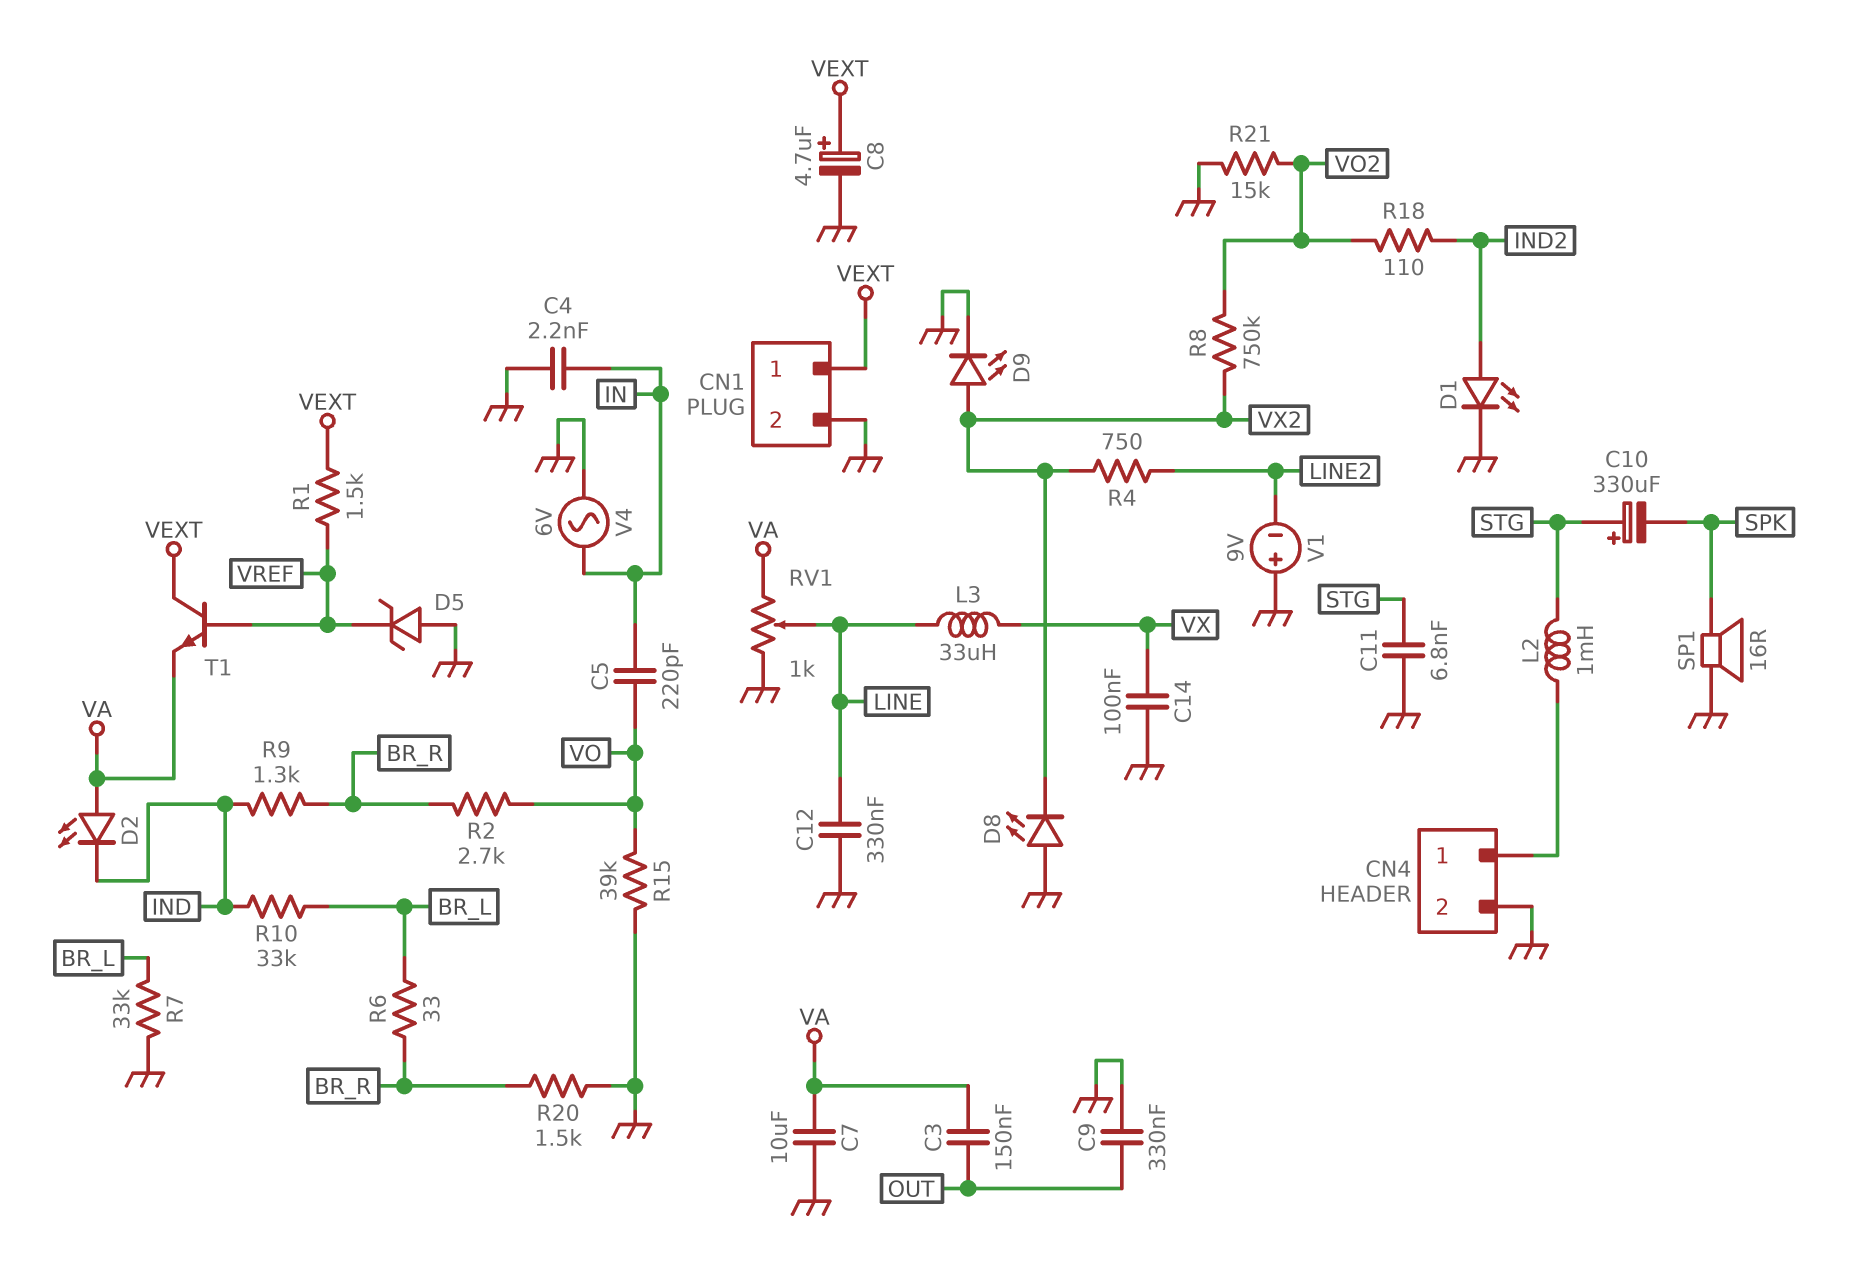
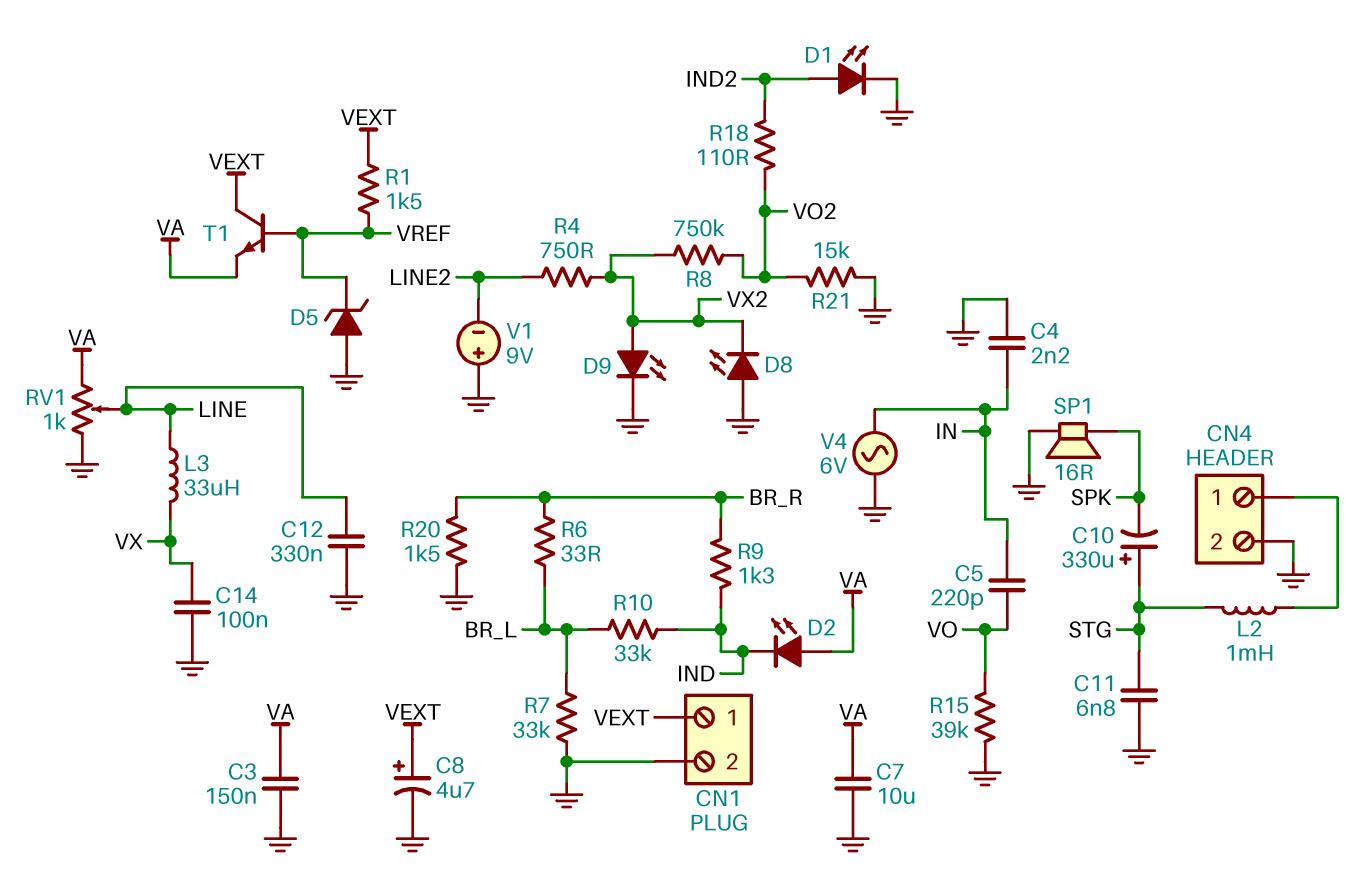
C3: 150nF (OUT, VA) -> 150nF (GND, VA)
C9: 330nF (GND, OUT) -> none
R2: 2.7k (BR_R, VO) -> none

